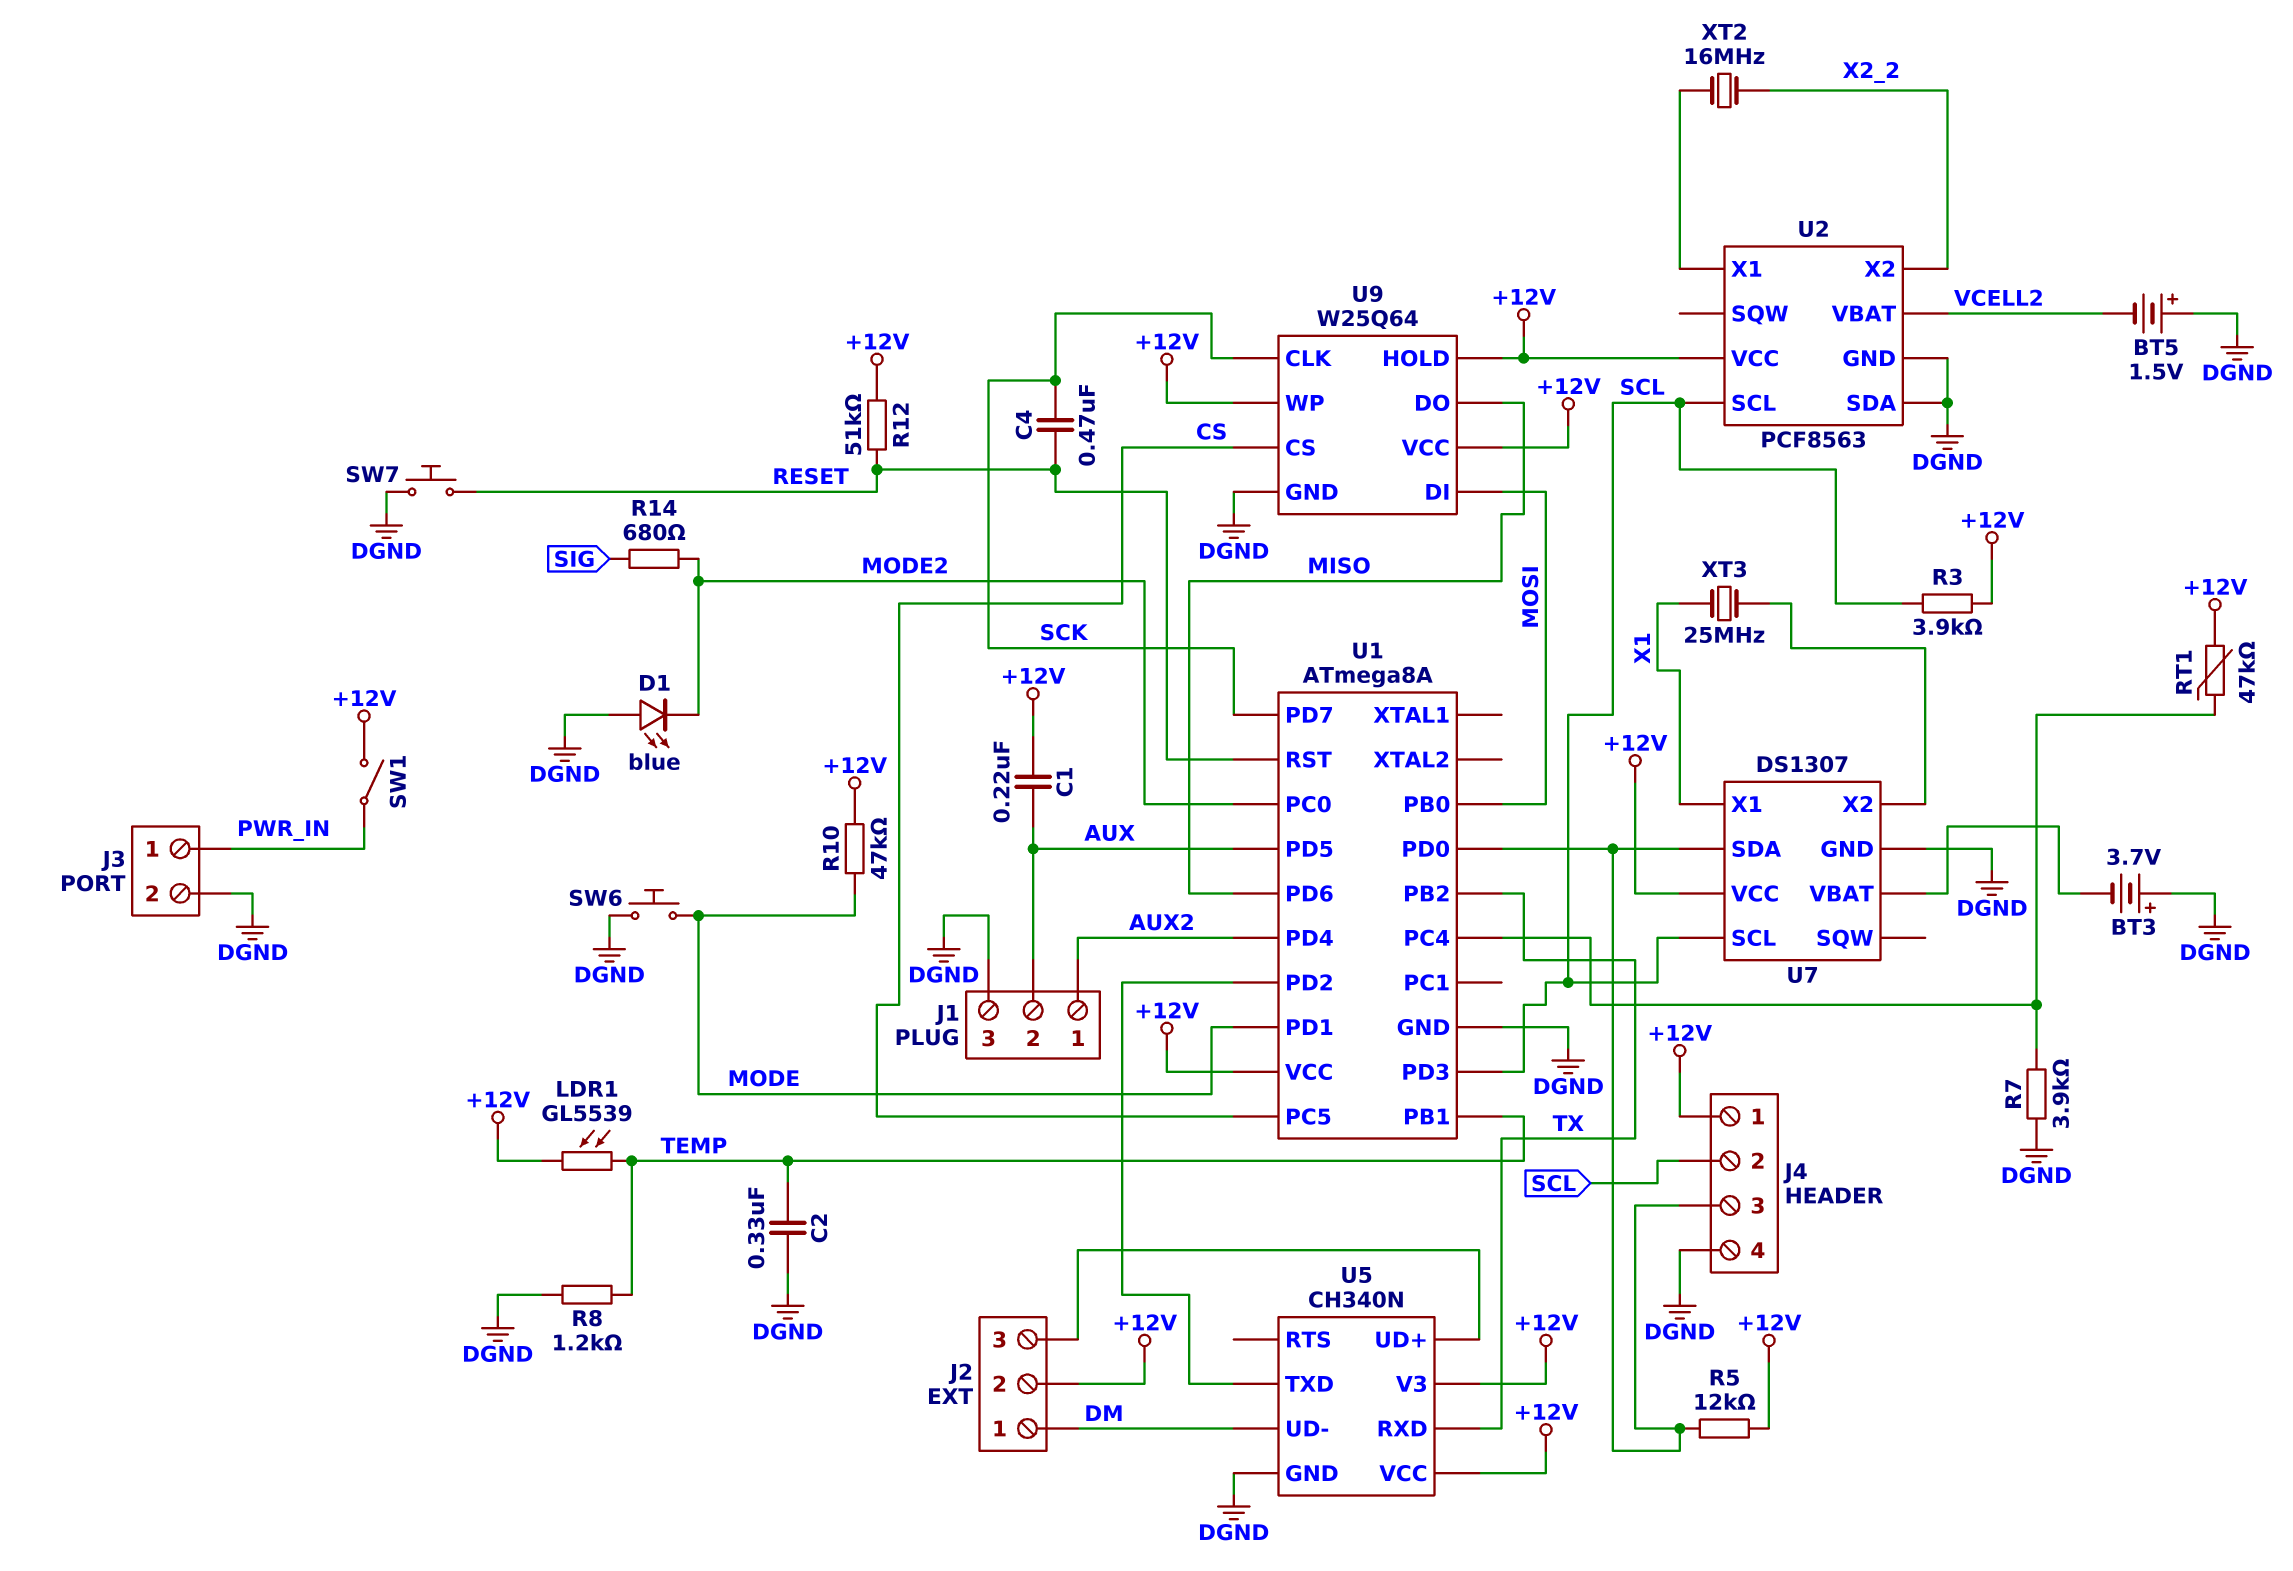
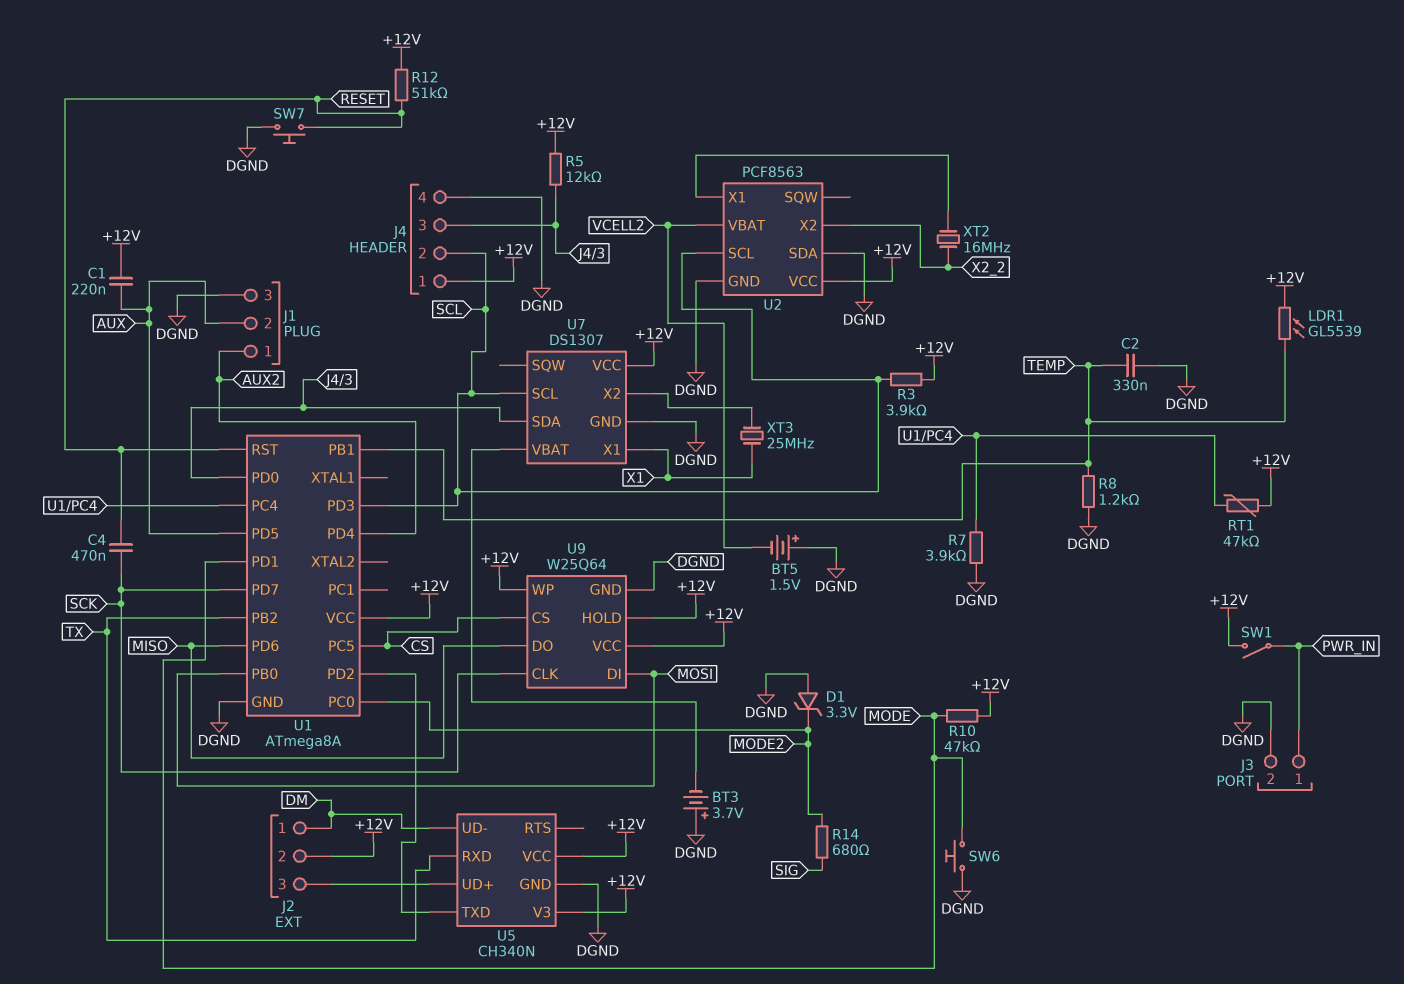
D1: LED blue (A DGND, K MODE2) -> zener 3.3V (A DGND, K MODE2)

